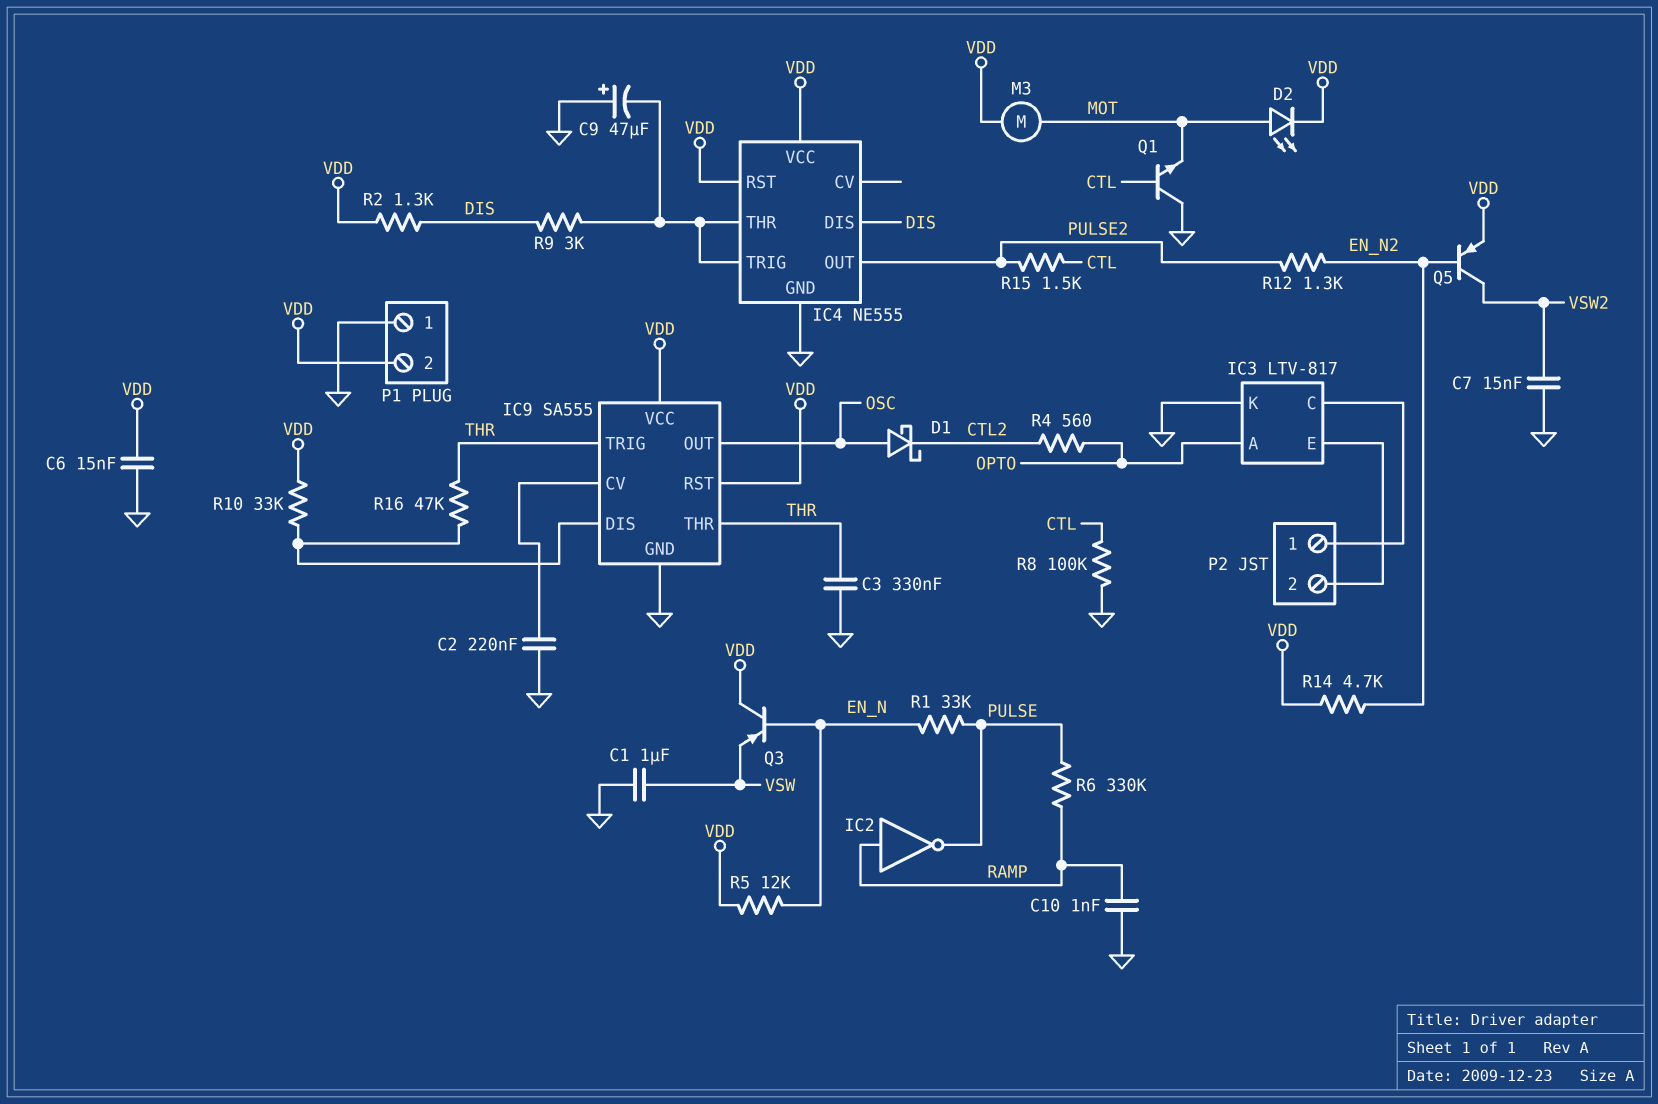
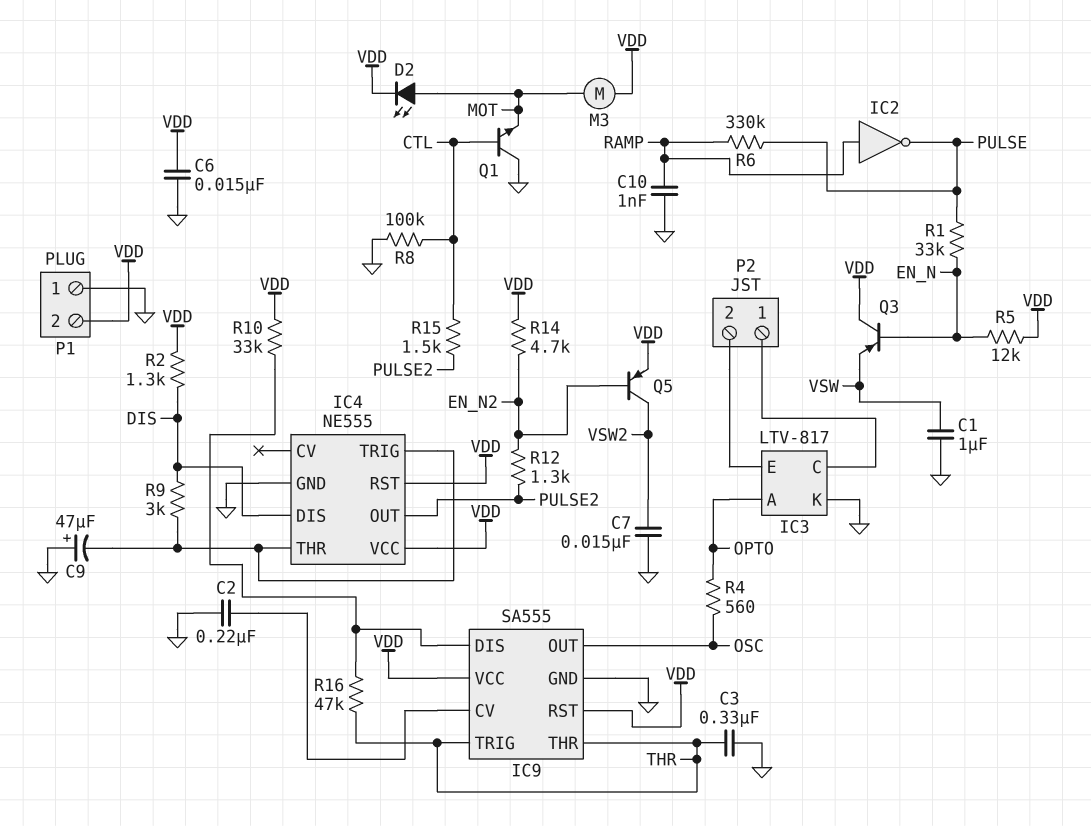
D1: schottky (A OSC, K CTL2) -> none
R4: 560 (CTL2, OPTO) -> 560 (OPTO, OSC)

